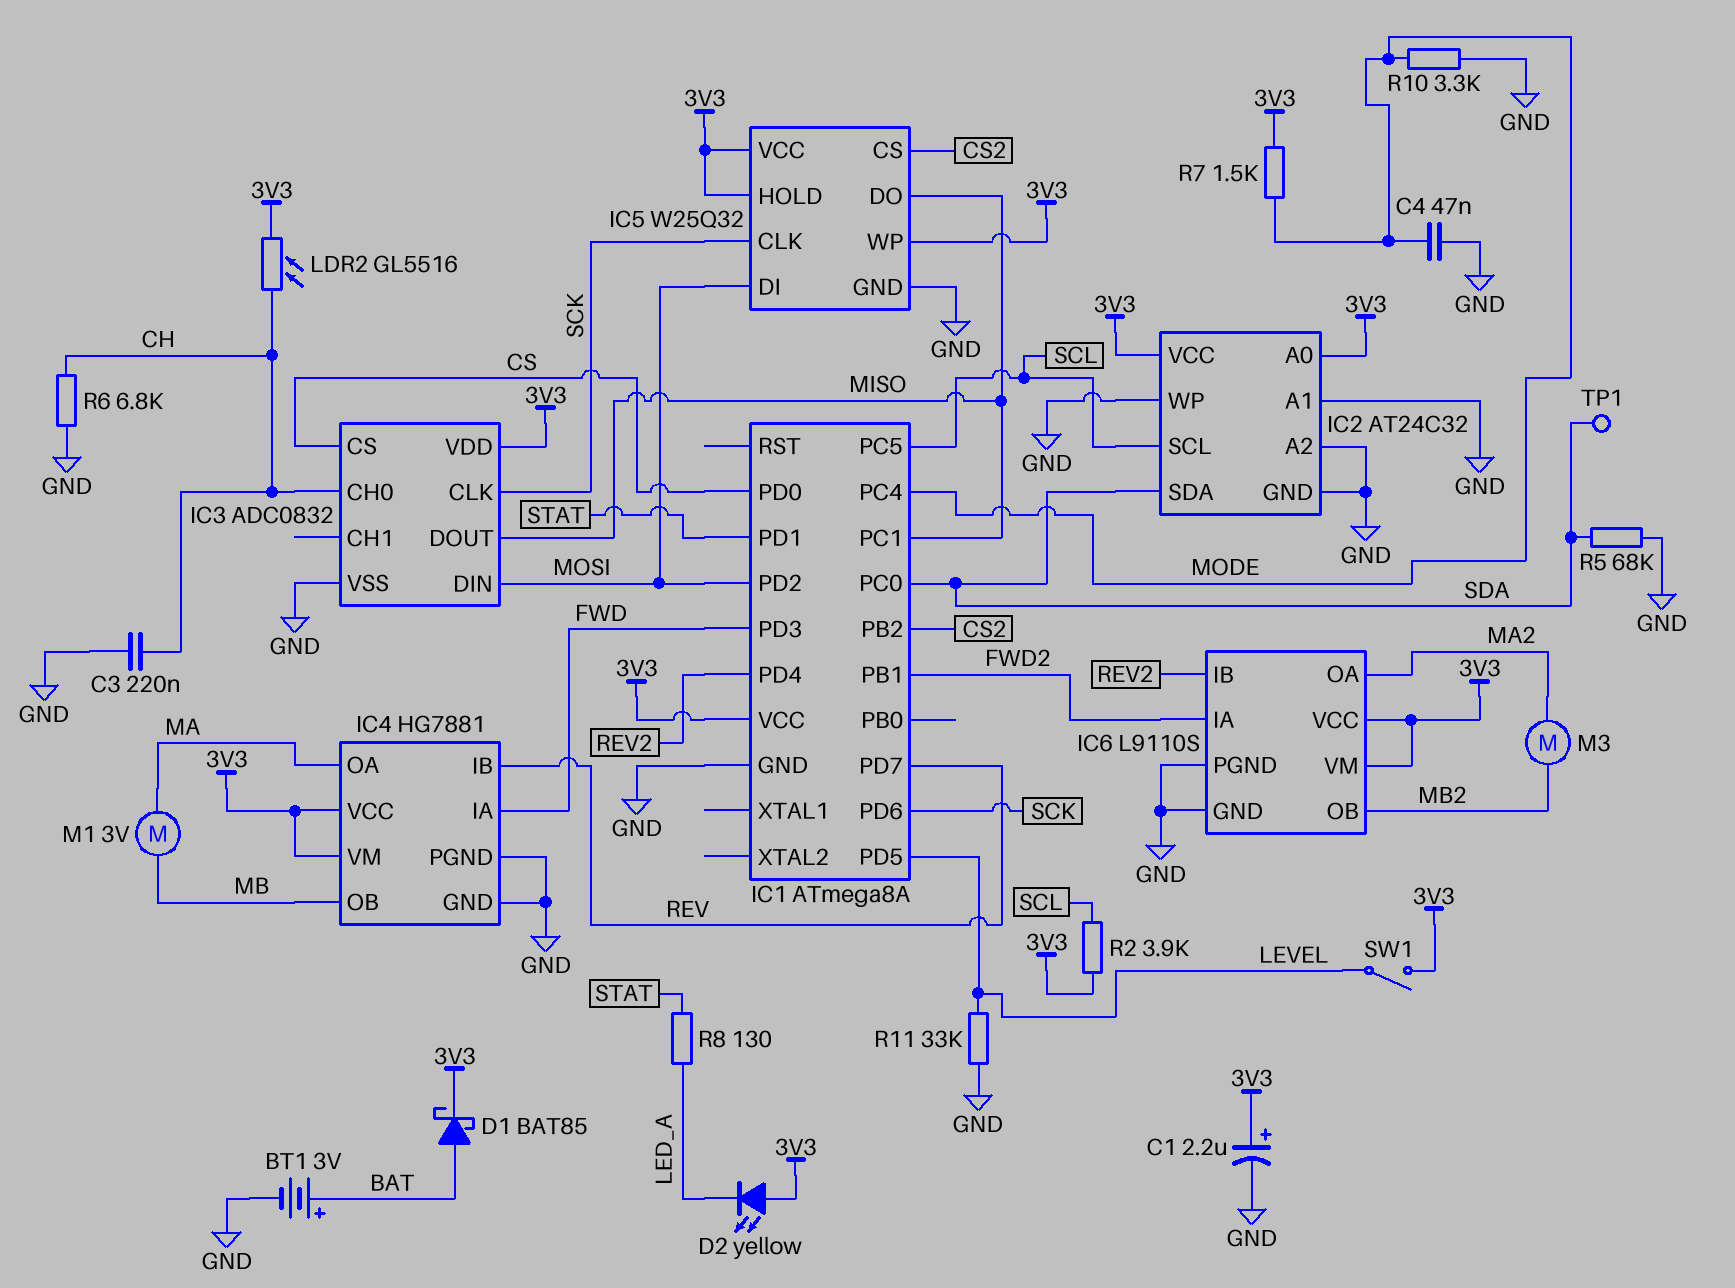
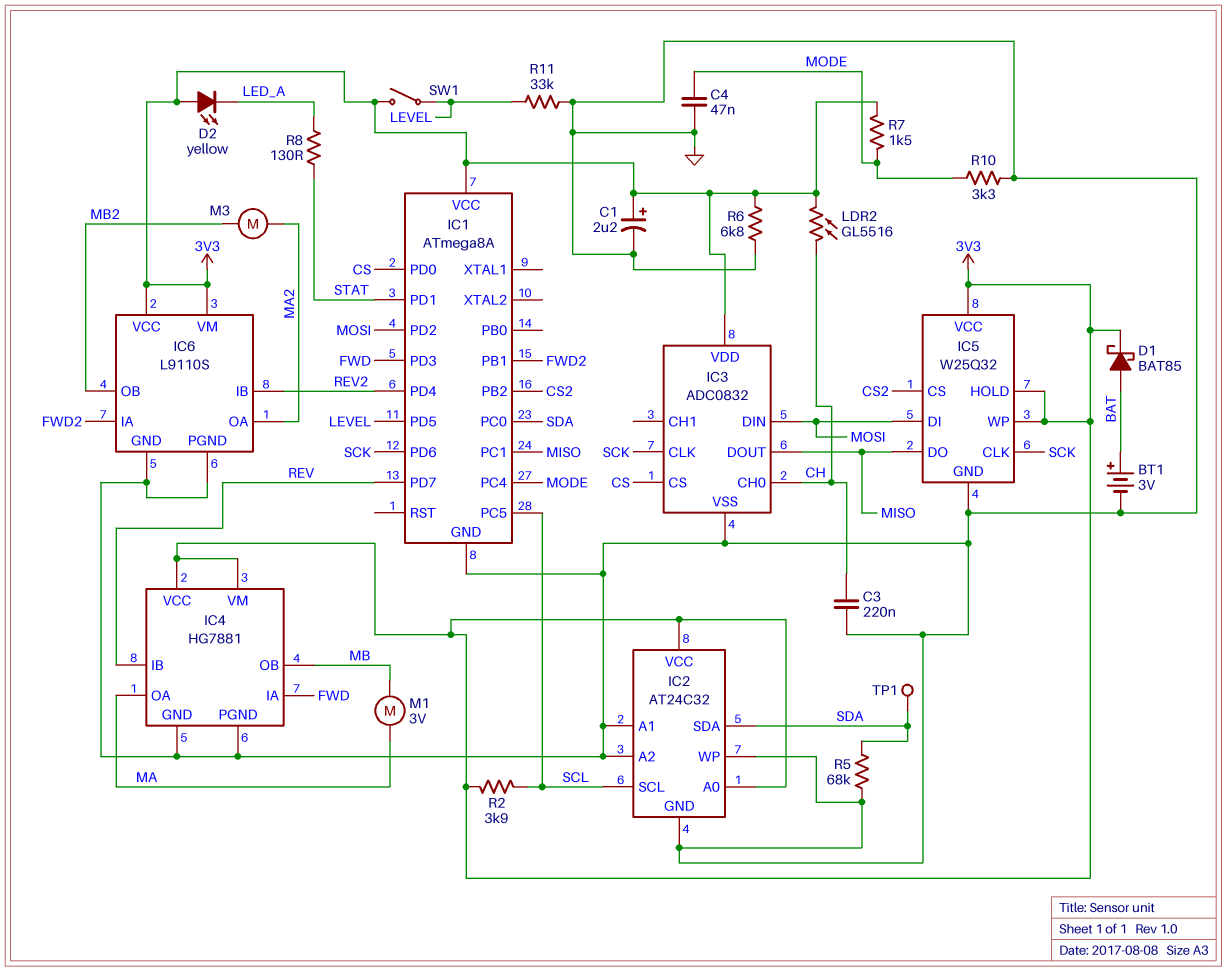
R6: 6.8k (CH, GND) -> 6.8k (3V3, GND)

